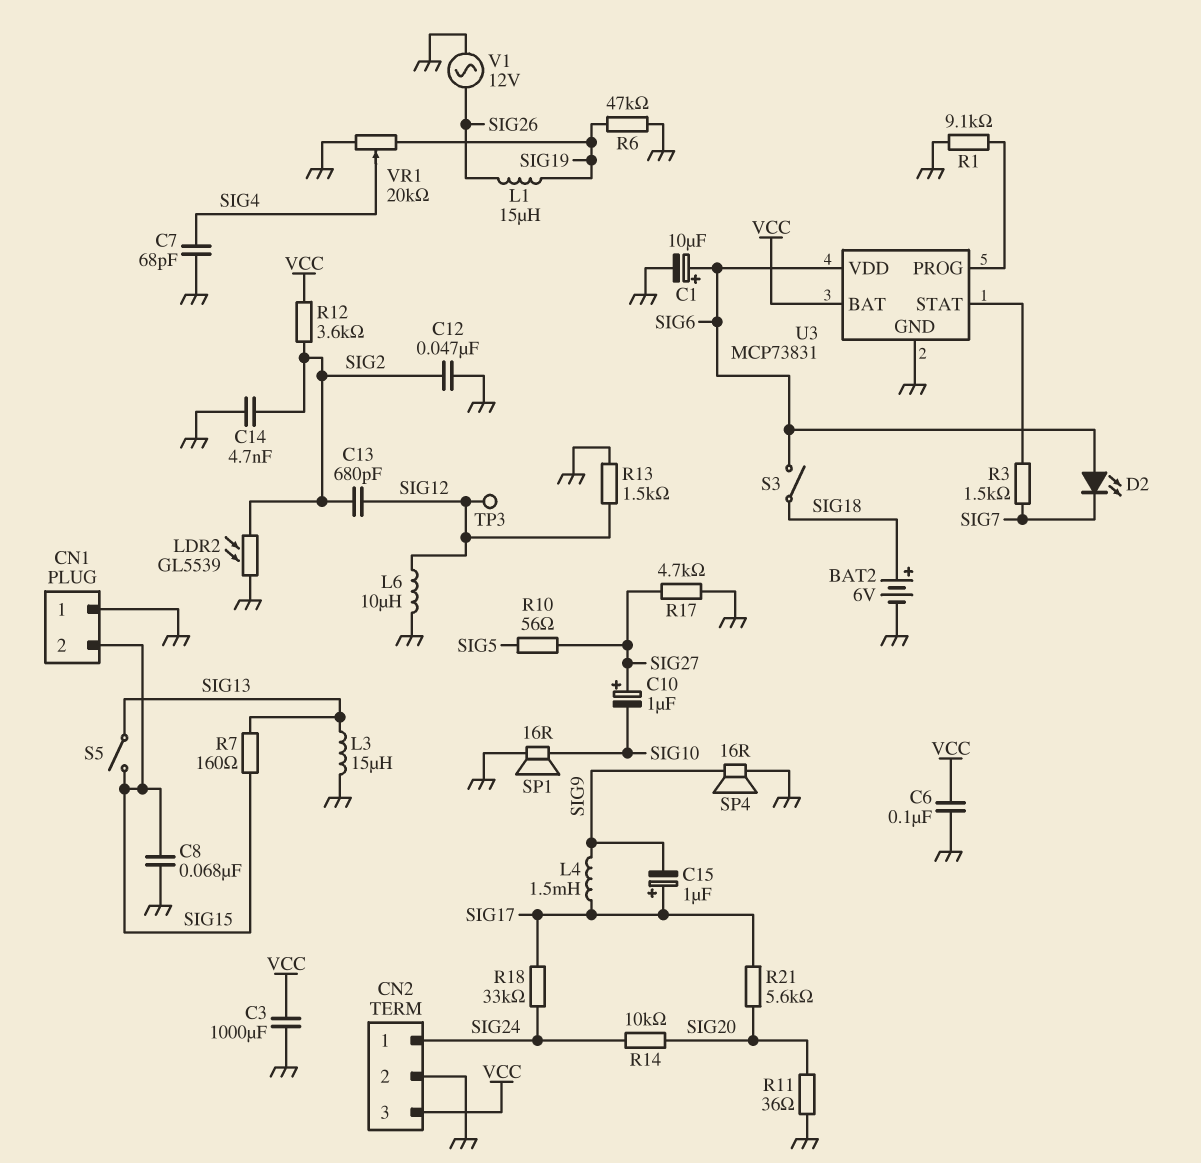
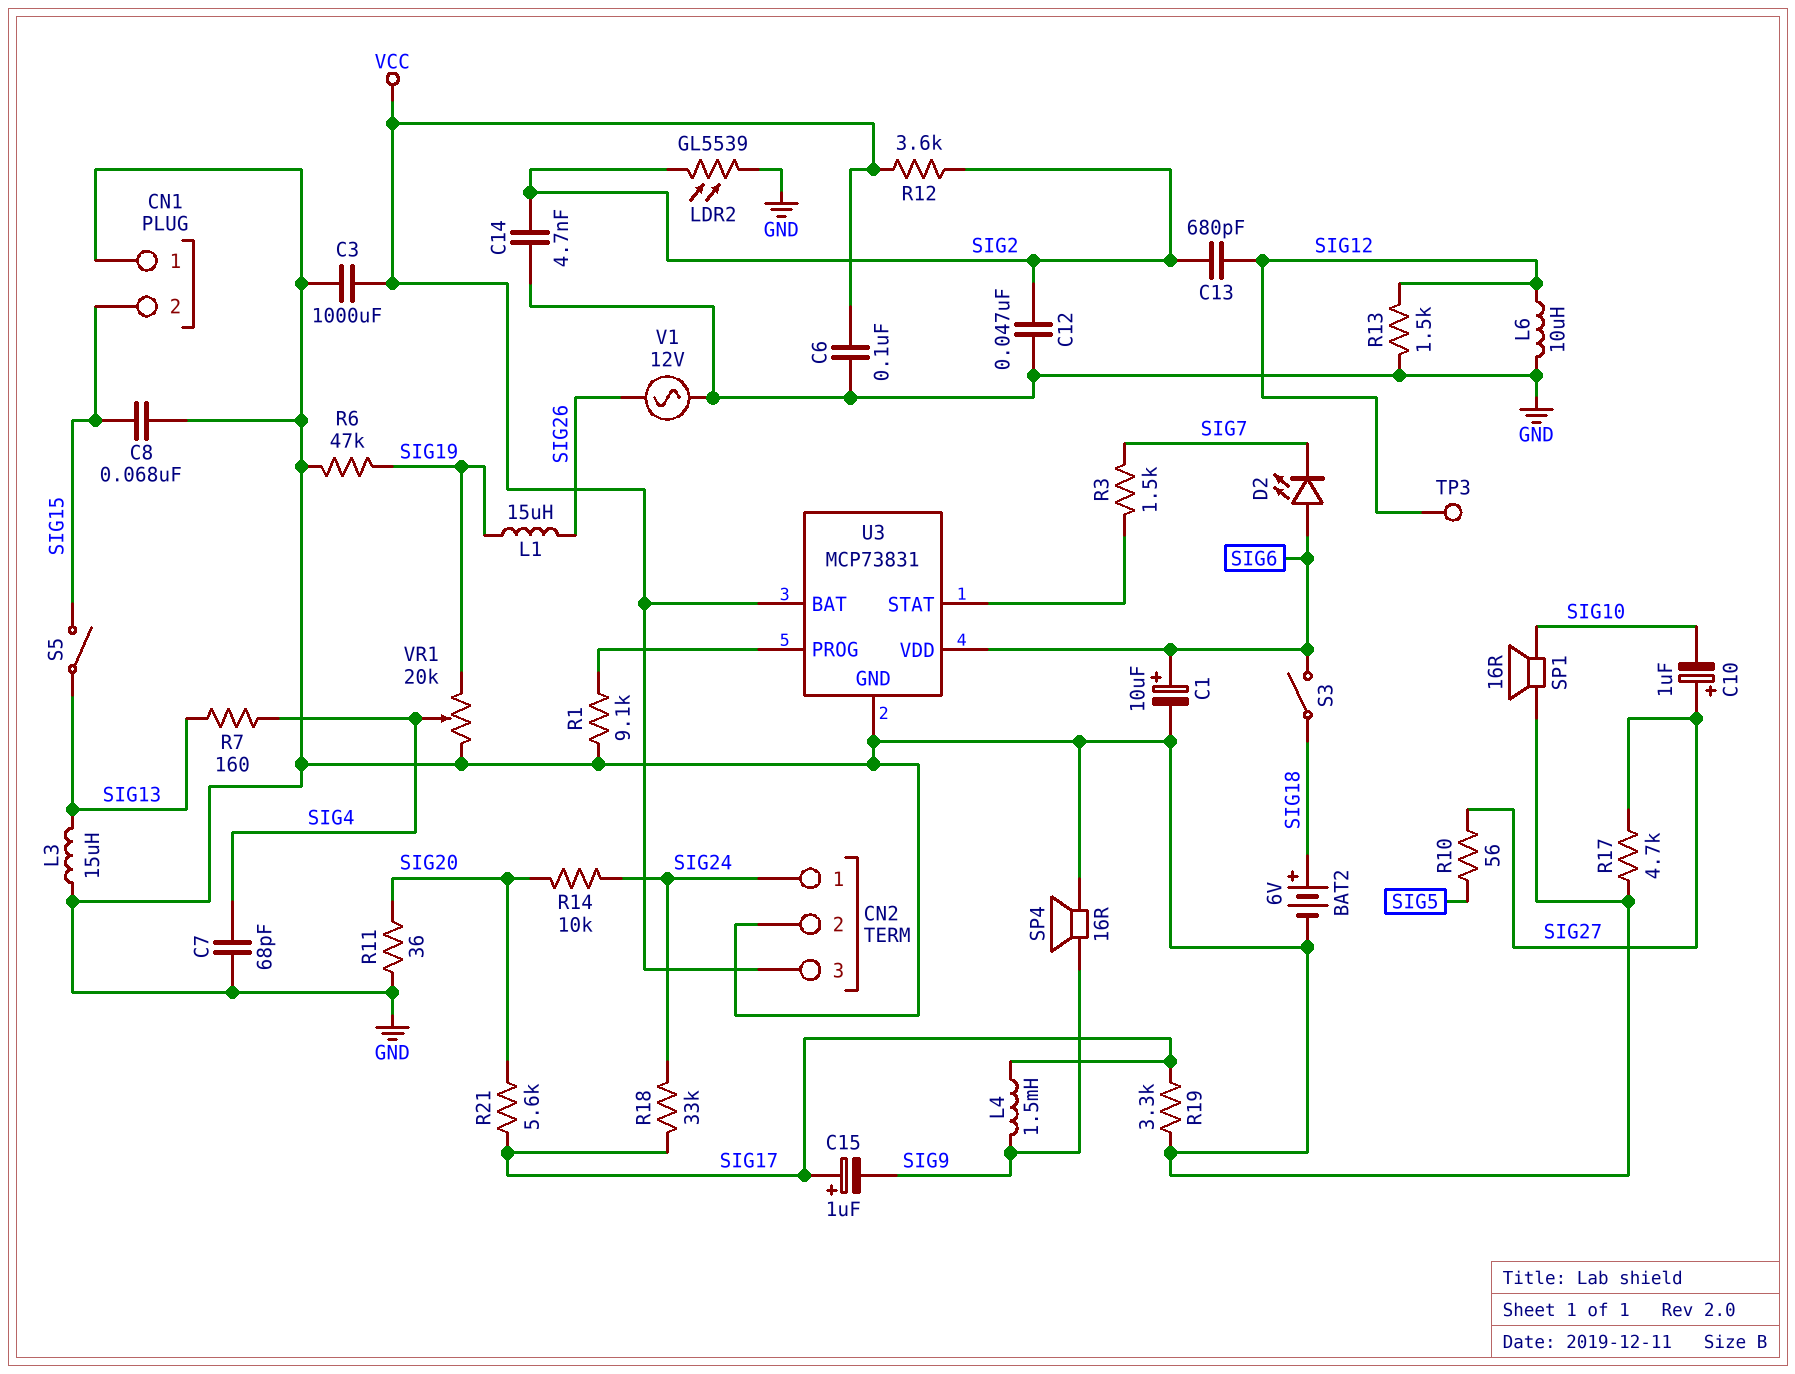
R7: 160 (SIG13, SIG15) -> 160 (SIG4, SIG13)
R19: none -> 3.3k (GND, SIG17)

